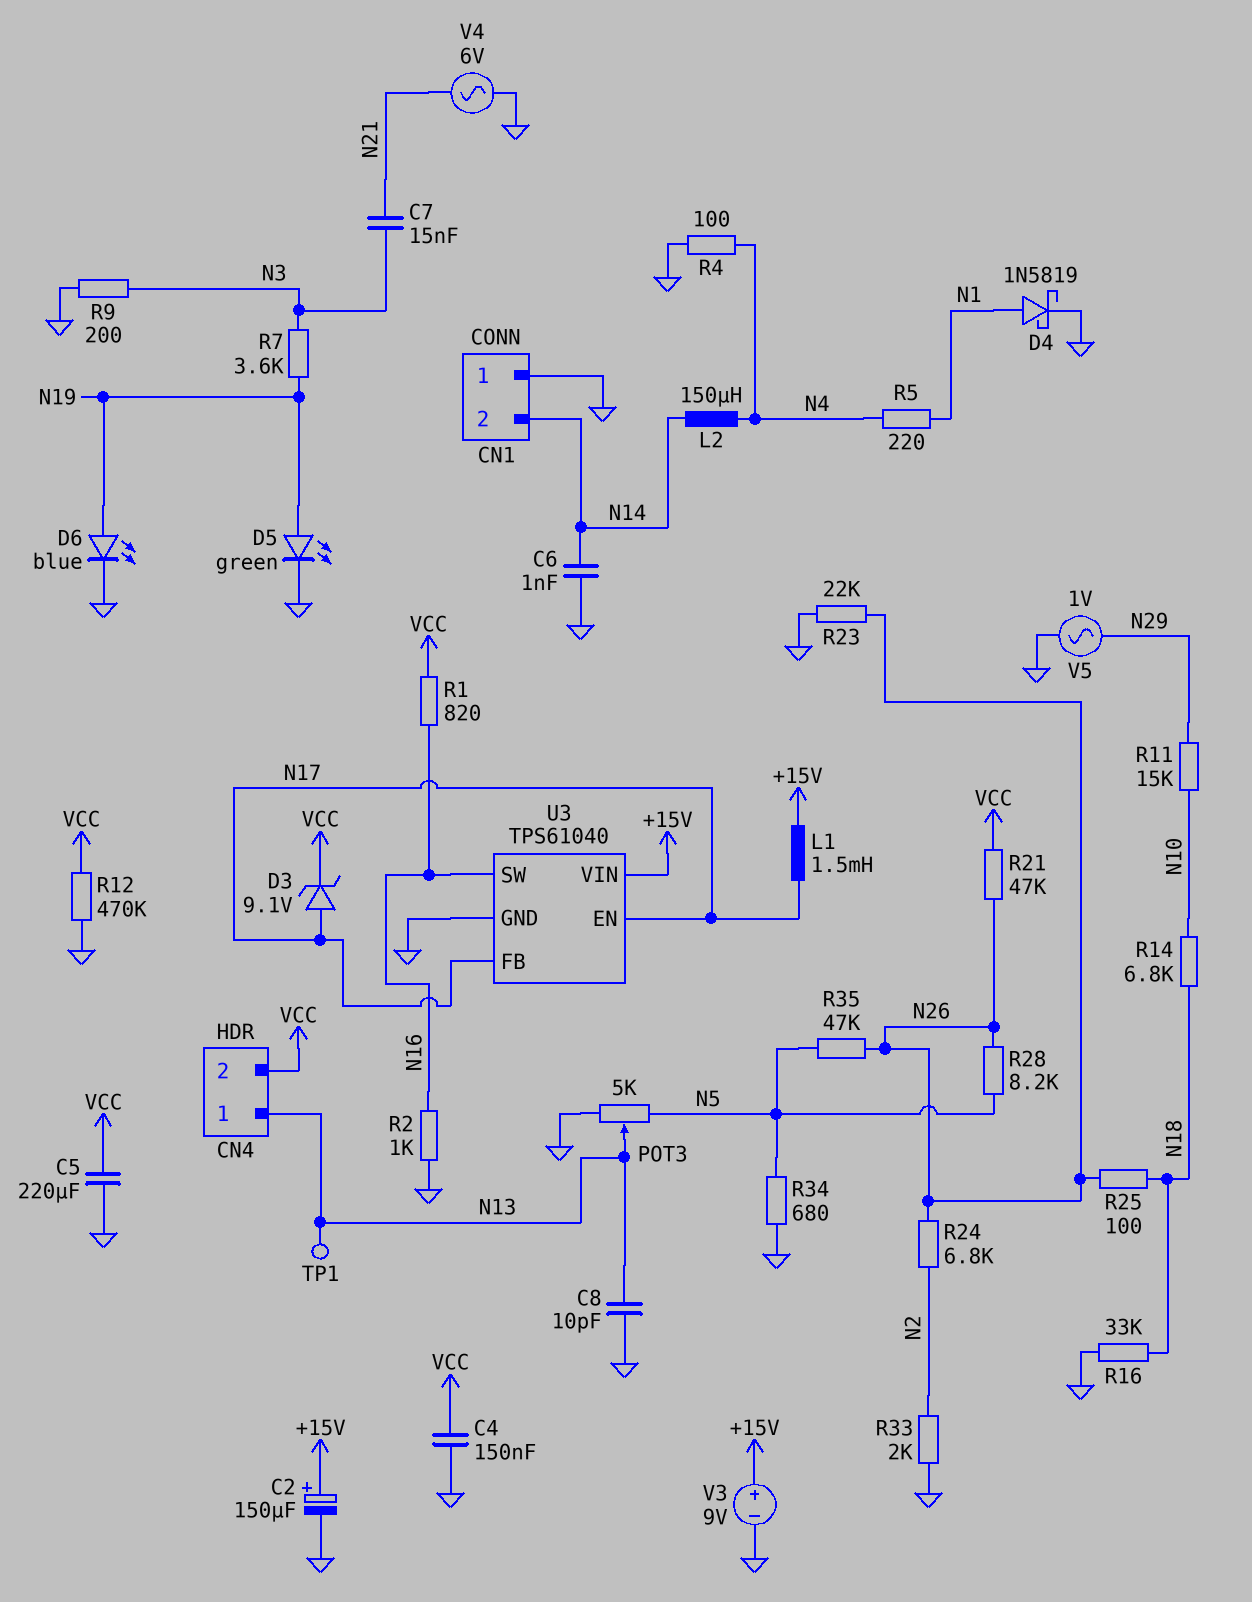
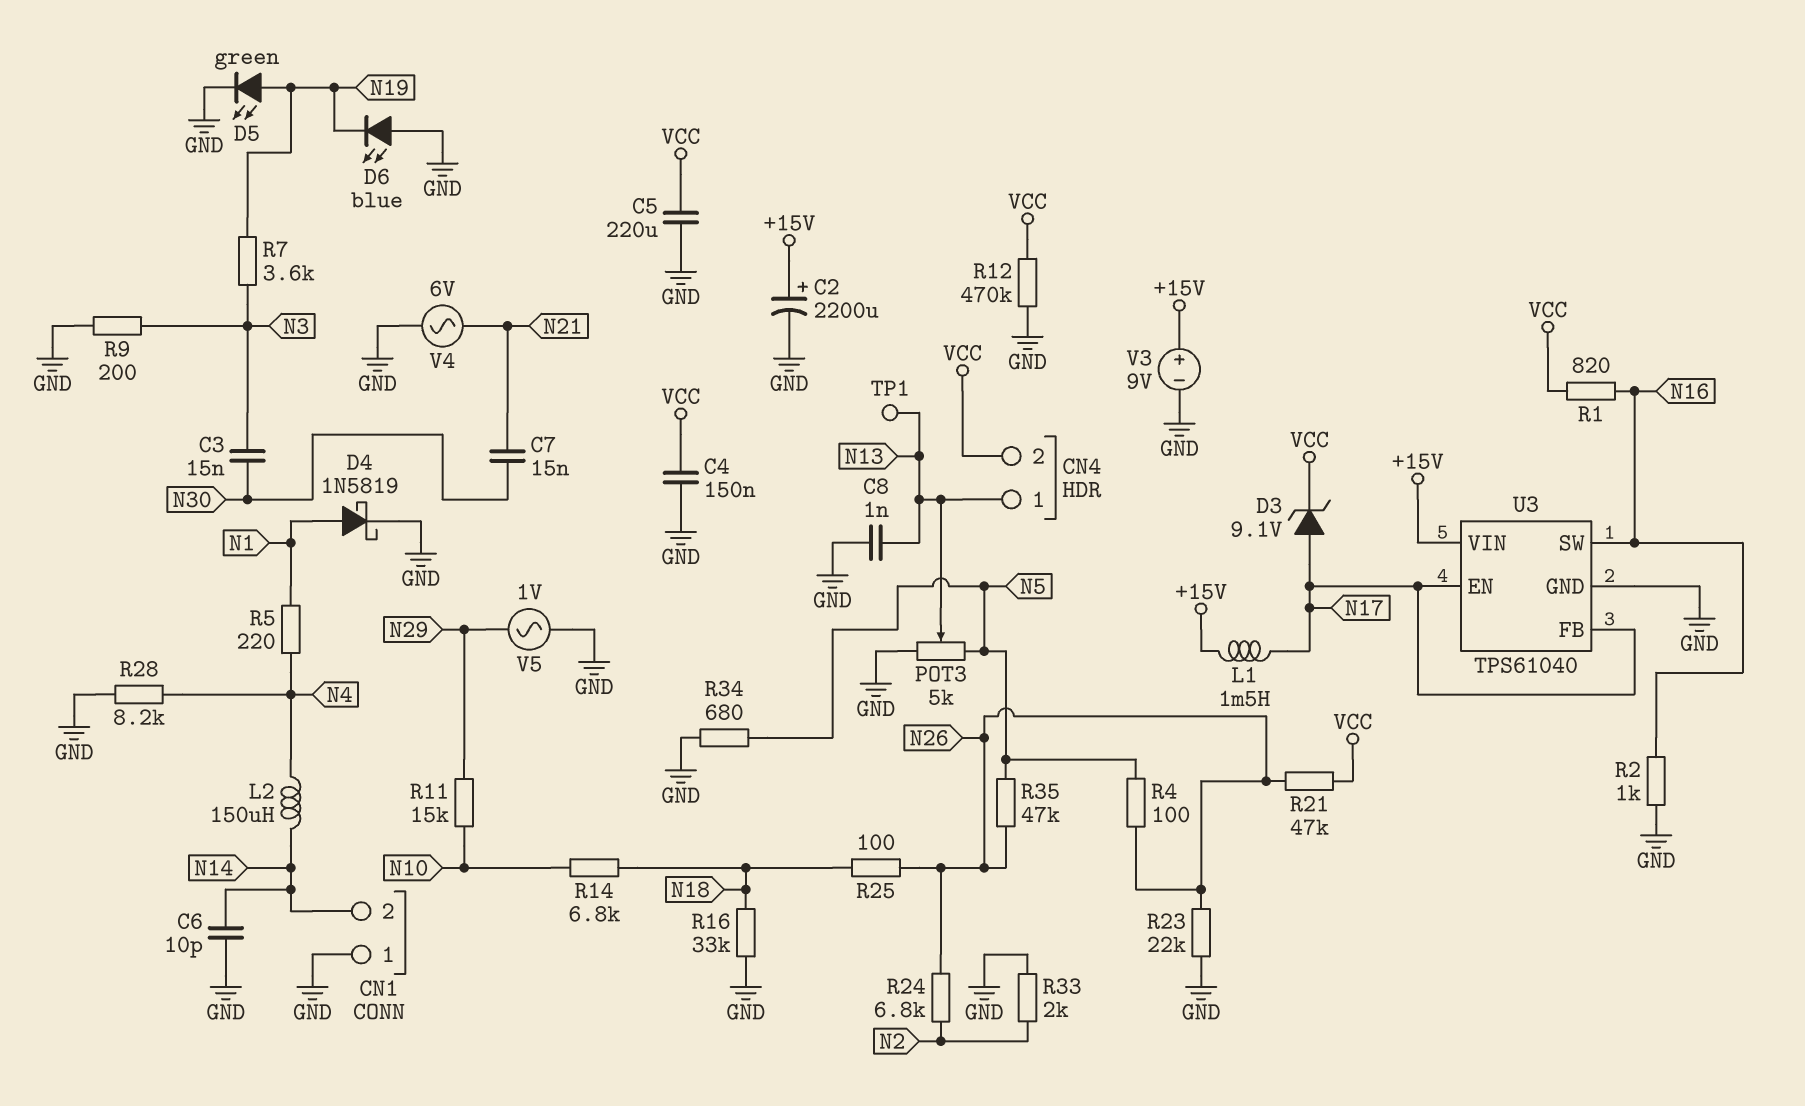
C2: 150uF (plus +15V, minus GND) -> 2200uF (plus +15V, minus GND)
C3: none -> 15nF (N3, N30)
C6: 1nF (GND, N14) -> 10pF (GND, N14)
C7: 15nF (N3, N21) -> 15nF (N21, N30)
C8: 10pF (GND, N13) -> 1nF (GND, N13)
D6: LED blue (A N19, K GND) -> LED blue (A GND, K N19)
R4: 100 (GND, N4) -> 100 (N5, N26)
R28: 8.2k (N5, N26) -> 8.2k (GND, N4)

